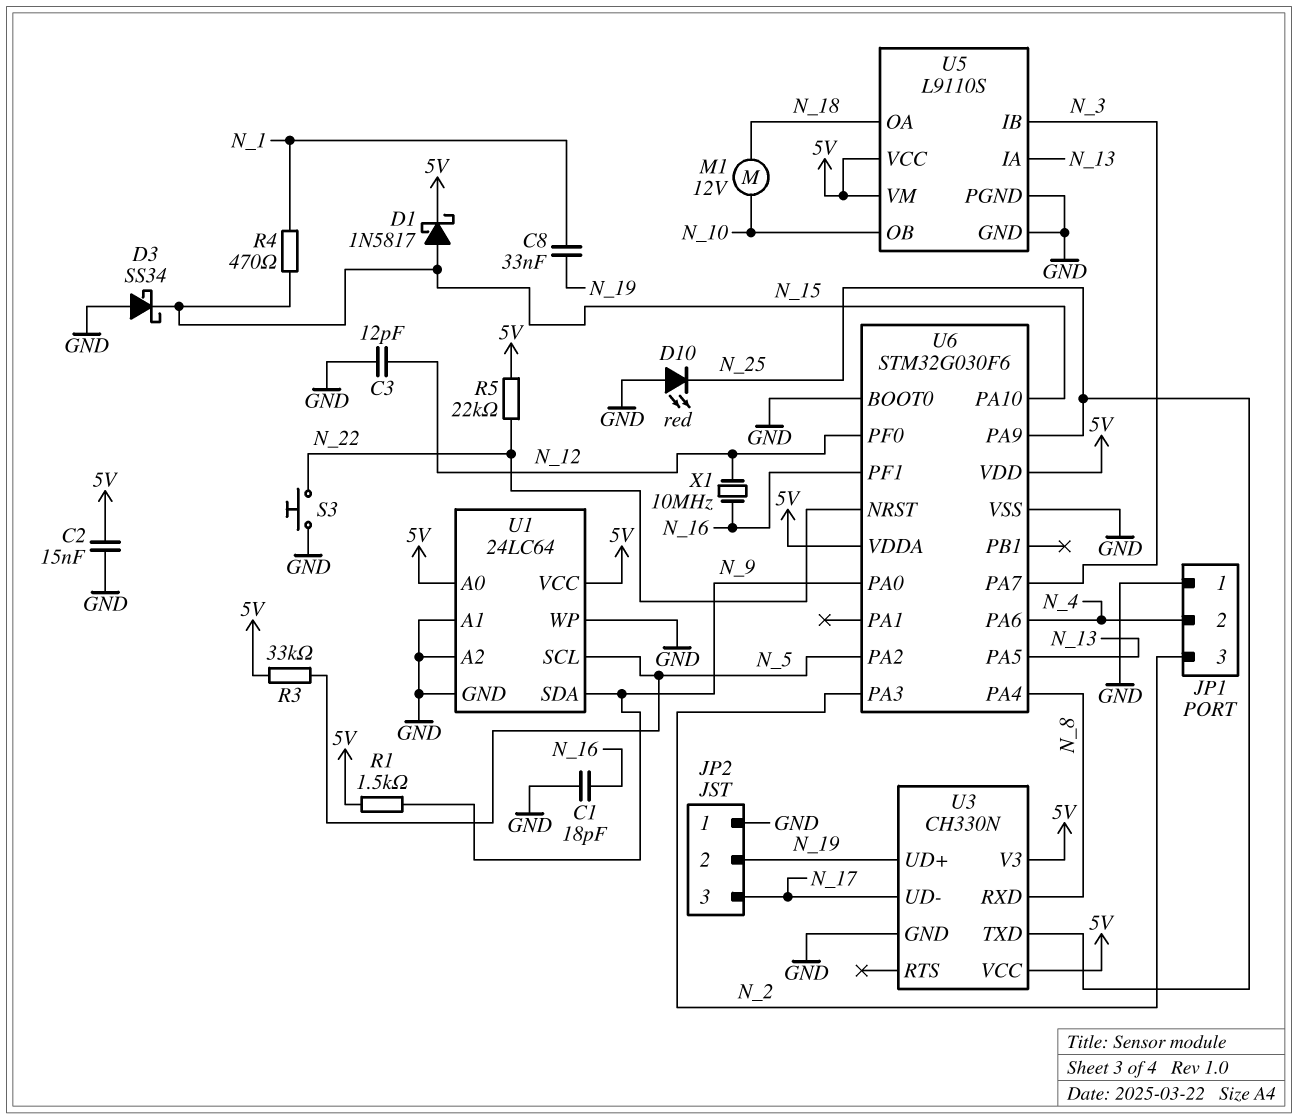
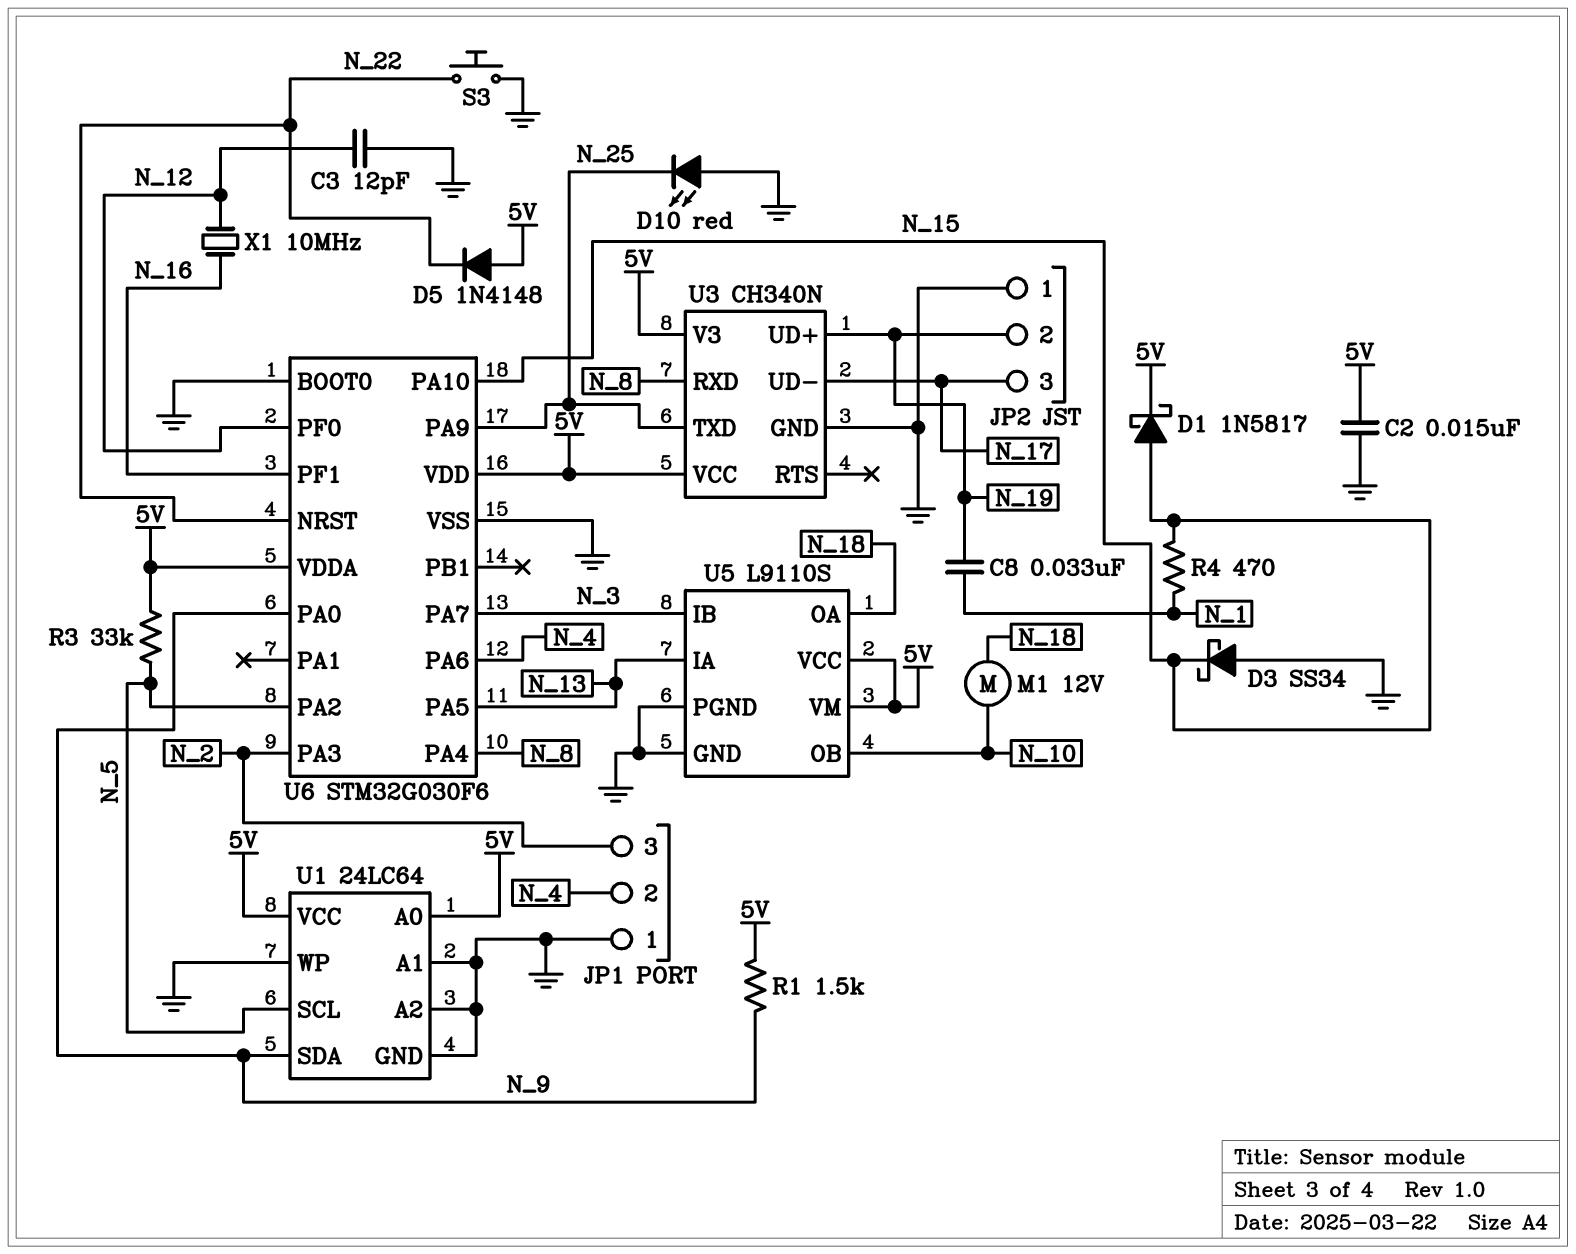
C1: 18pF (GND, N_16) -> none
D5: none -> diode 1N4148 (A 5V, K N_22)
R5: 22k (5V, N_22) -> none
U3: CH330N -> CH340N

